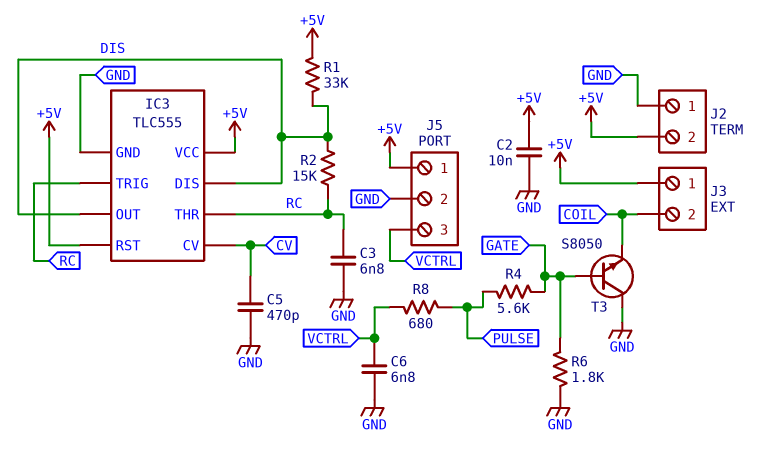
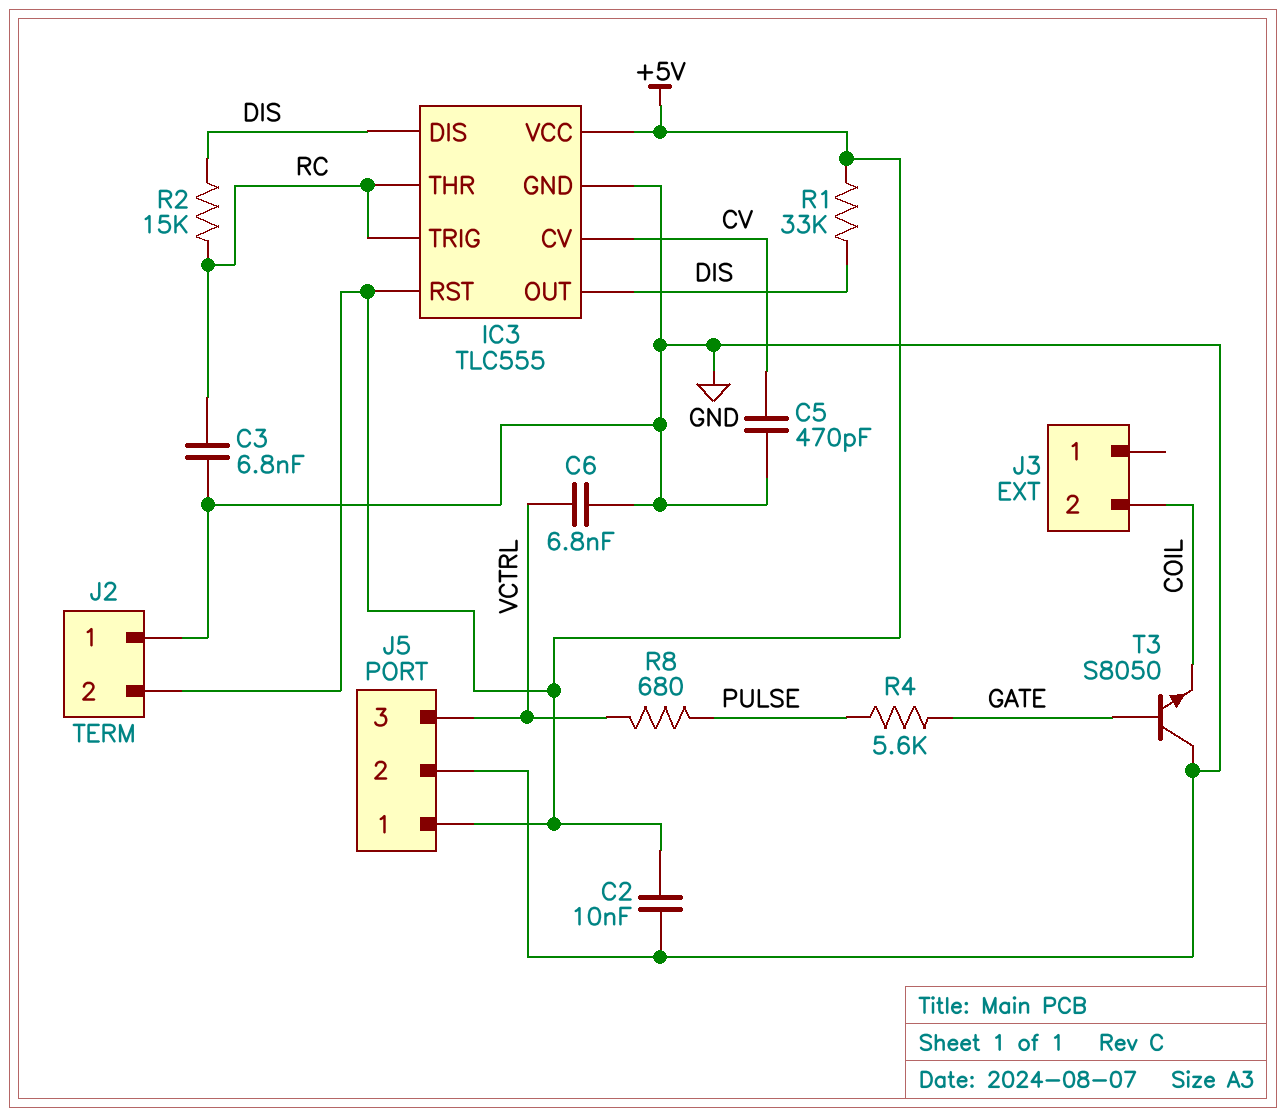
J3 pin 1: +5V -> none
R6: 1.8k (GATE, GND) -> none

